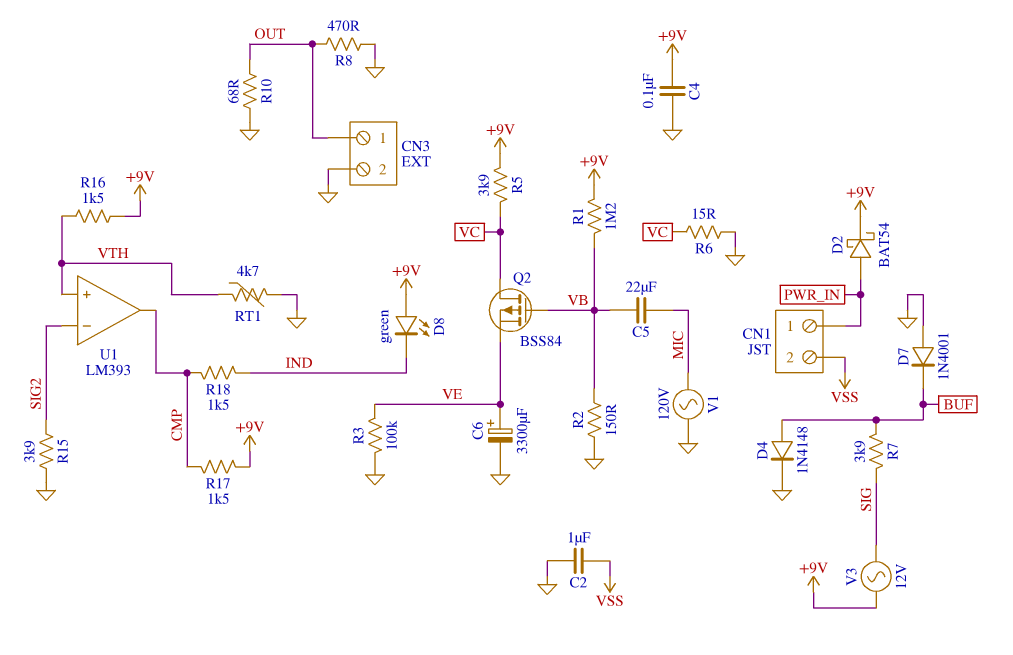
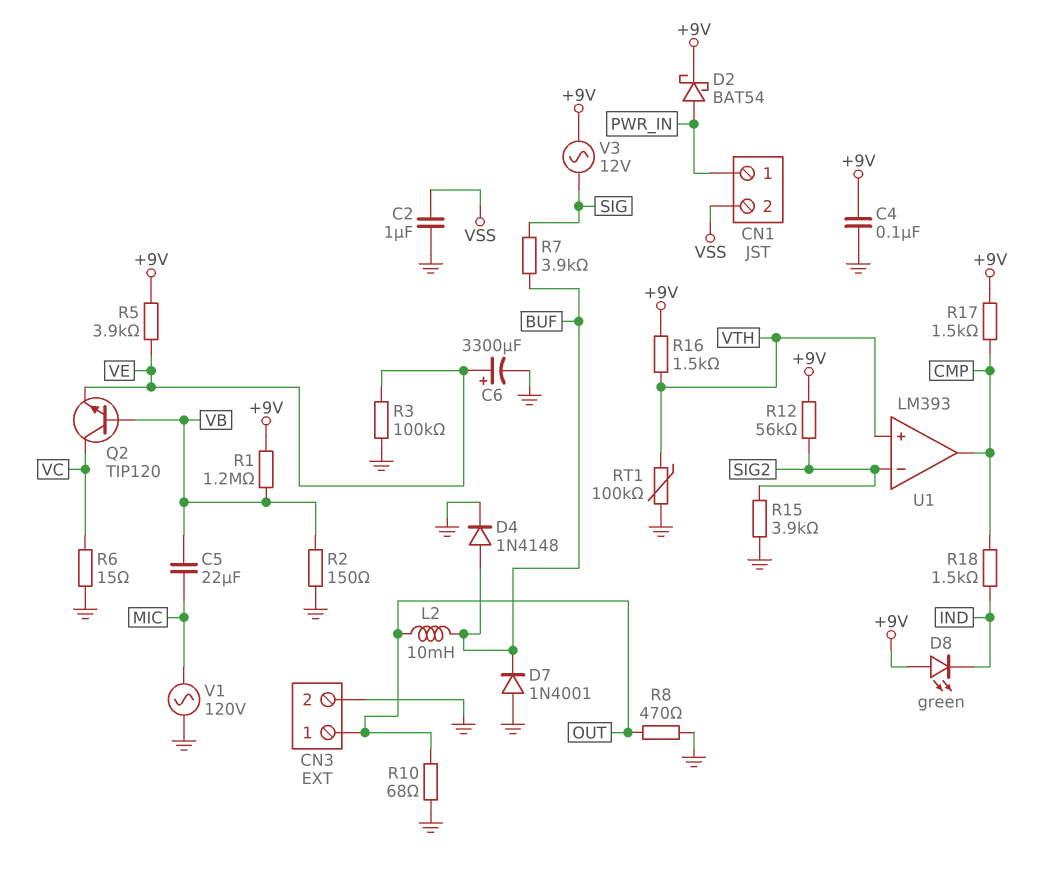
L2: none -> 10mH (BUF, OUT)
Q2: PMOS BSS84 (G VB, D VC, S VE) -> NPN TIP120 (B VB, C VC, E VE)
R5: 3.9k (+9V, VC) -> 3.9k (+9V, VE)
R12: none -> 56k (+9V, SIG2)
RT1: 4.7k (GND, VTH) -> 100k (GND, VTH)

